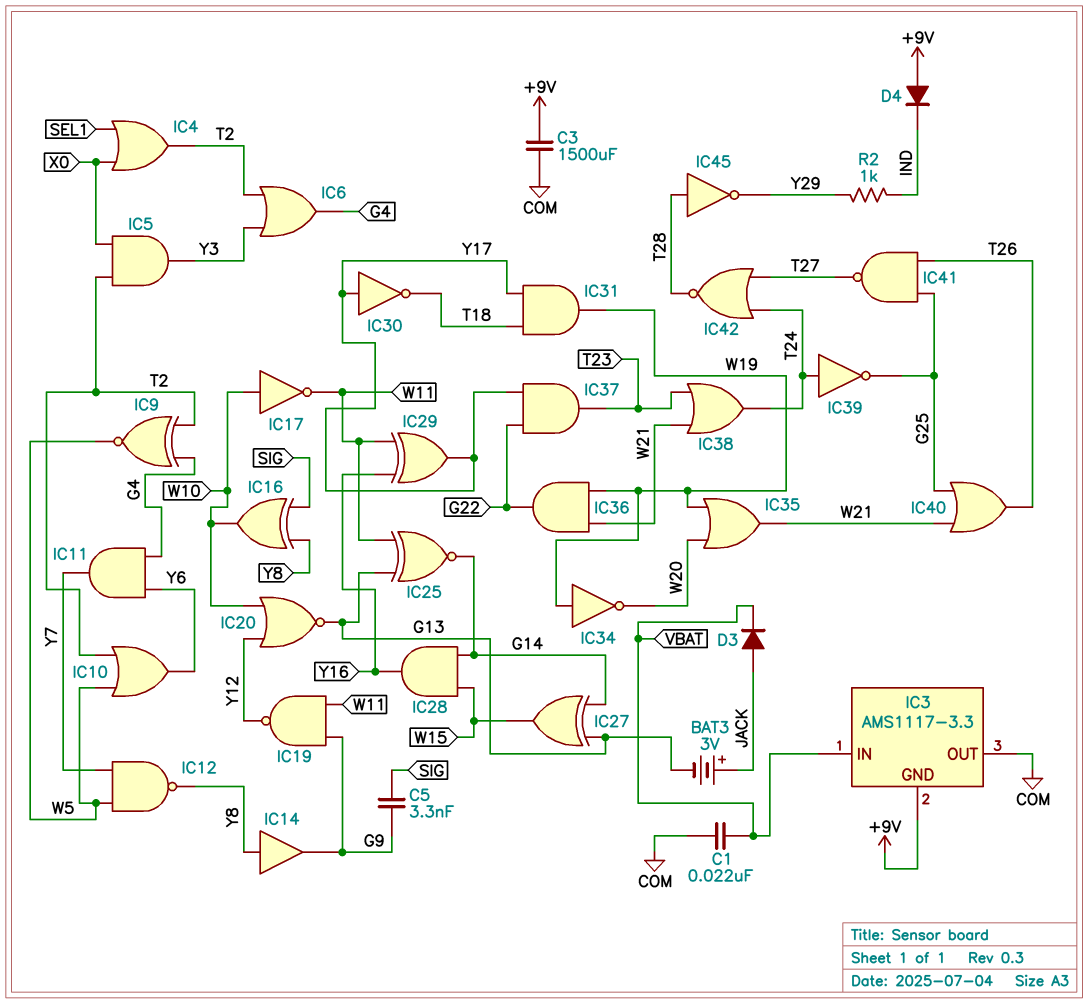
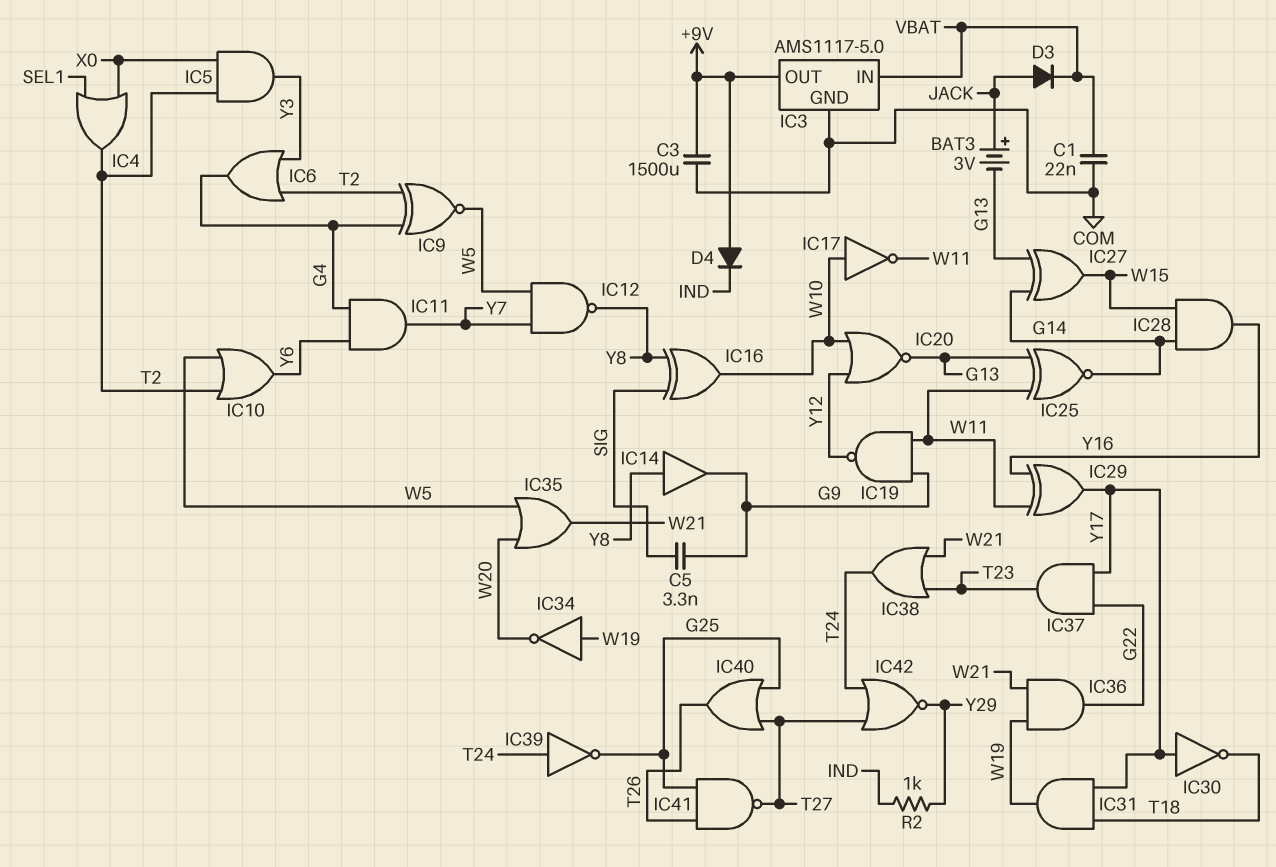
IC3: AMS1117-3.3 -> AMS1117-5.0
IC3 pin GND: +9V -> COM
IC3 pin OUT: COM -> +9V
IC35: OR (in W19, in W20, out W21) -> OR (in W5, in W20, out W21)
IC40: OR (in G25, in W21, out T26) -> OR (in G25, in T27, out T26)
IC42: NOR (in T24, in T27, out T28) -> NOR (in T24, in T27, out Y29)
IC45: NOT (in T28, out Y29) -> none

